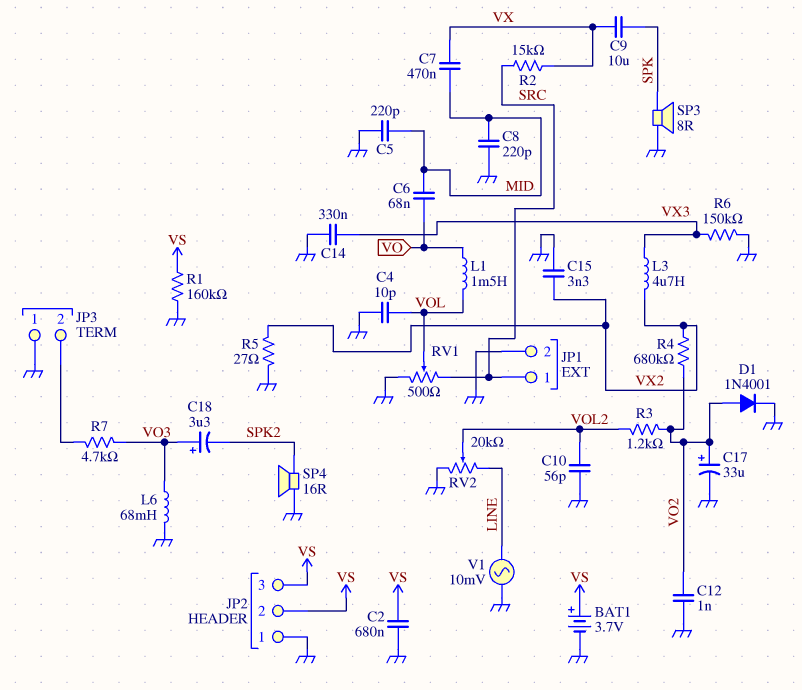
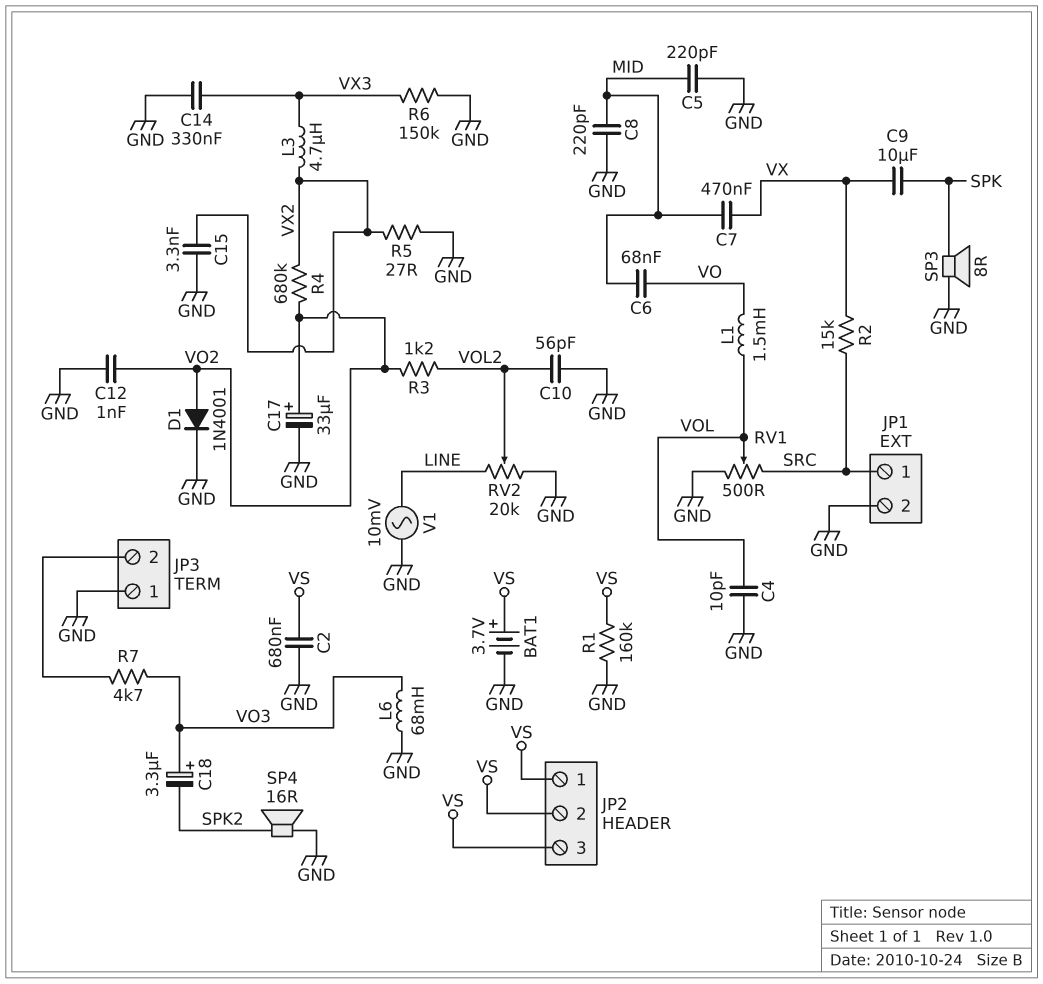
JP2 pin 1: GND -> VS

